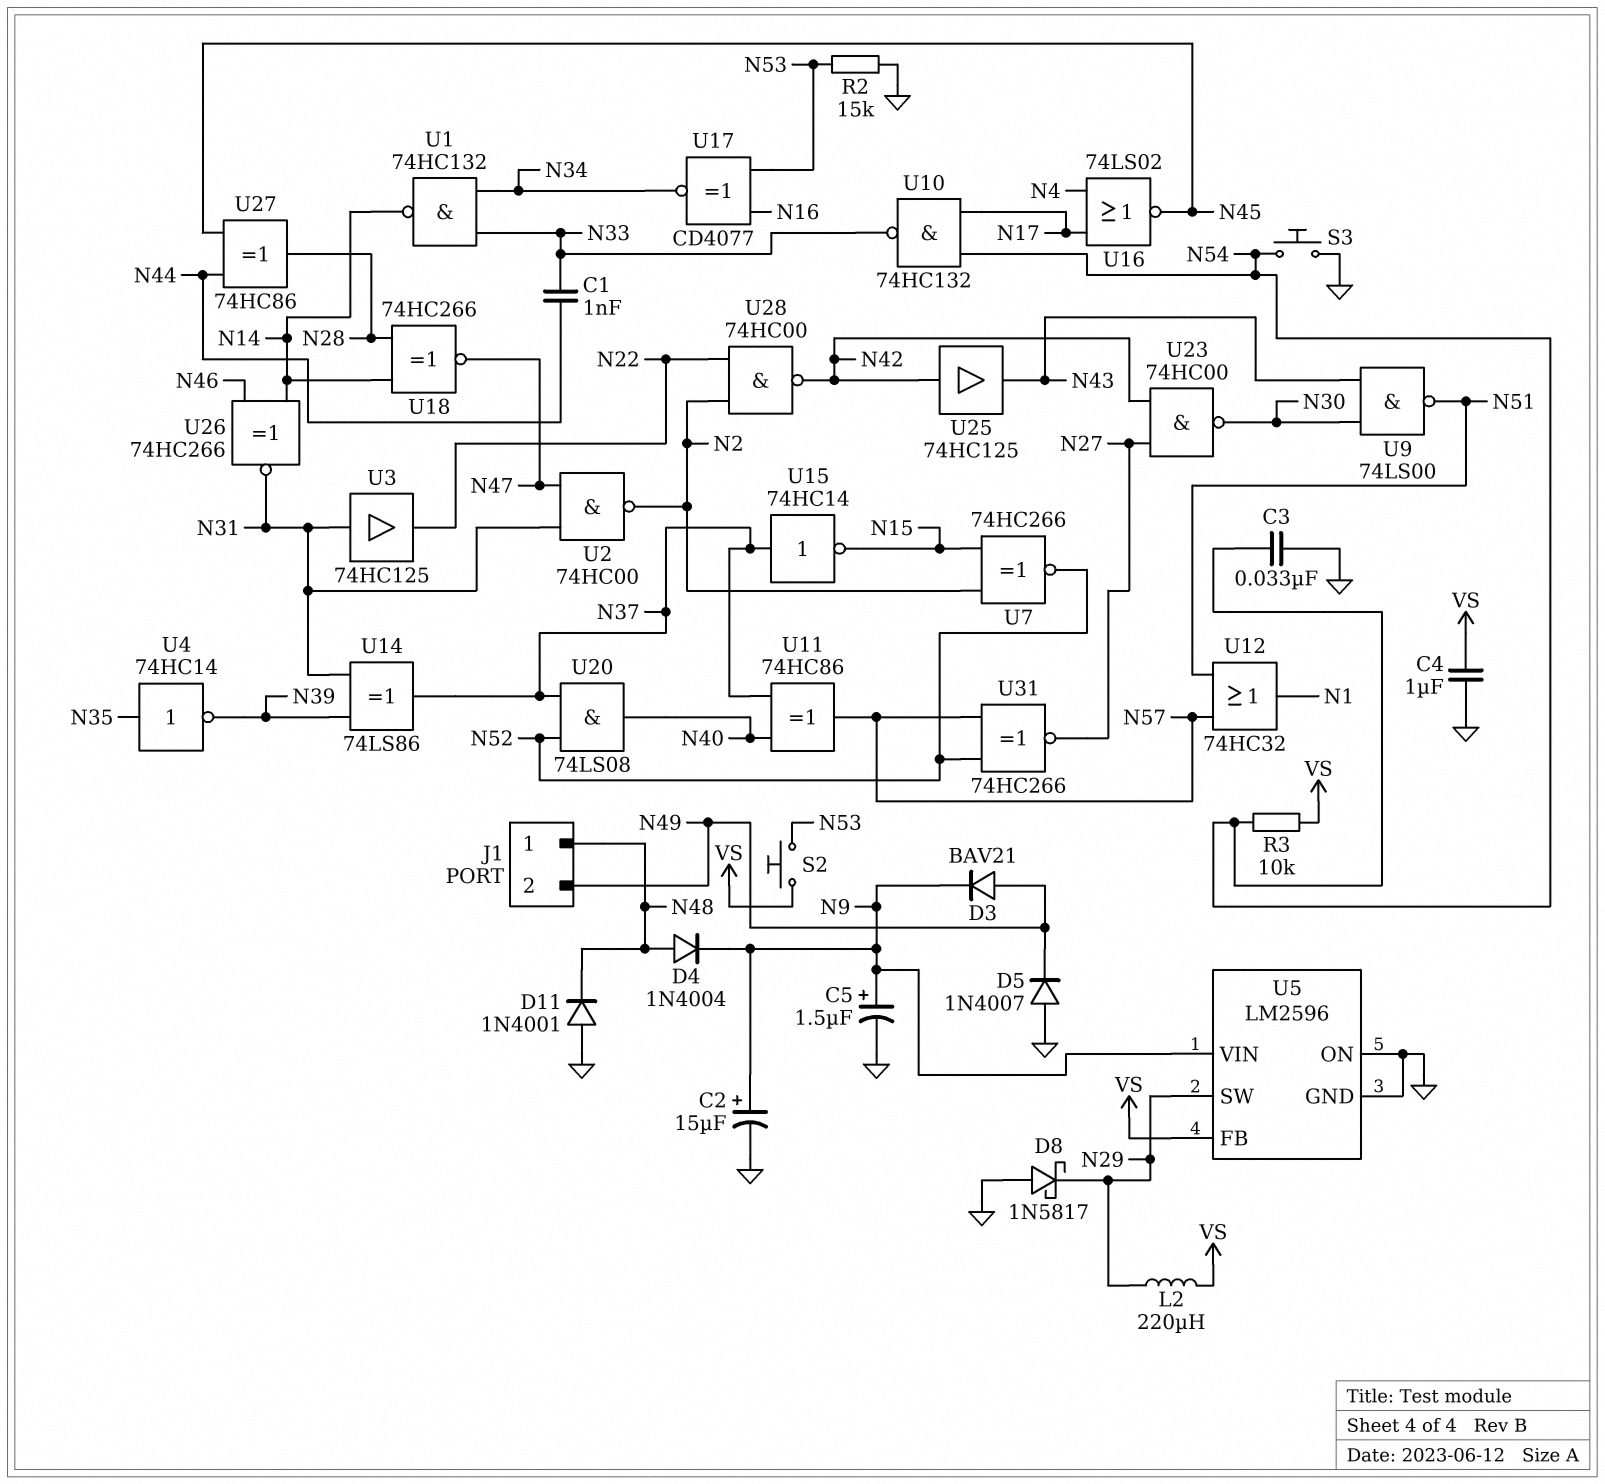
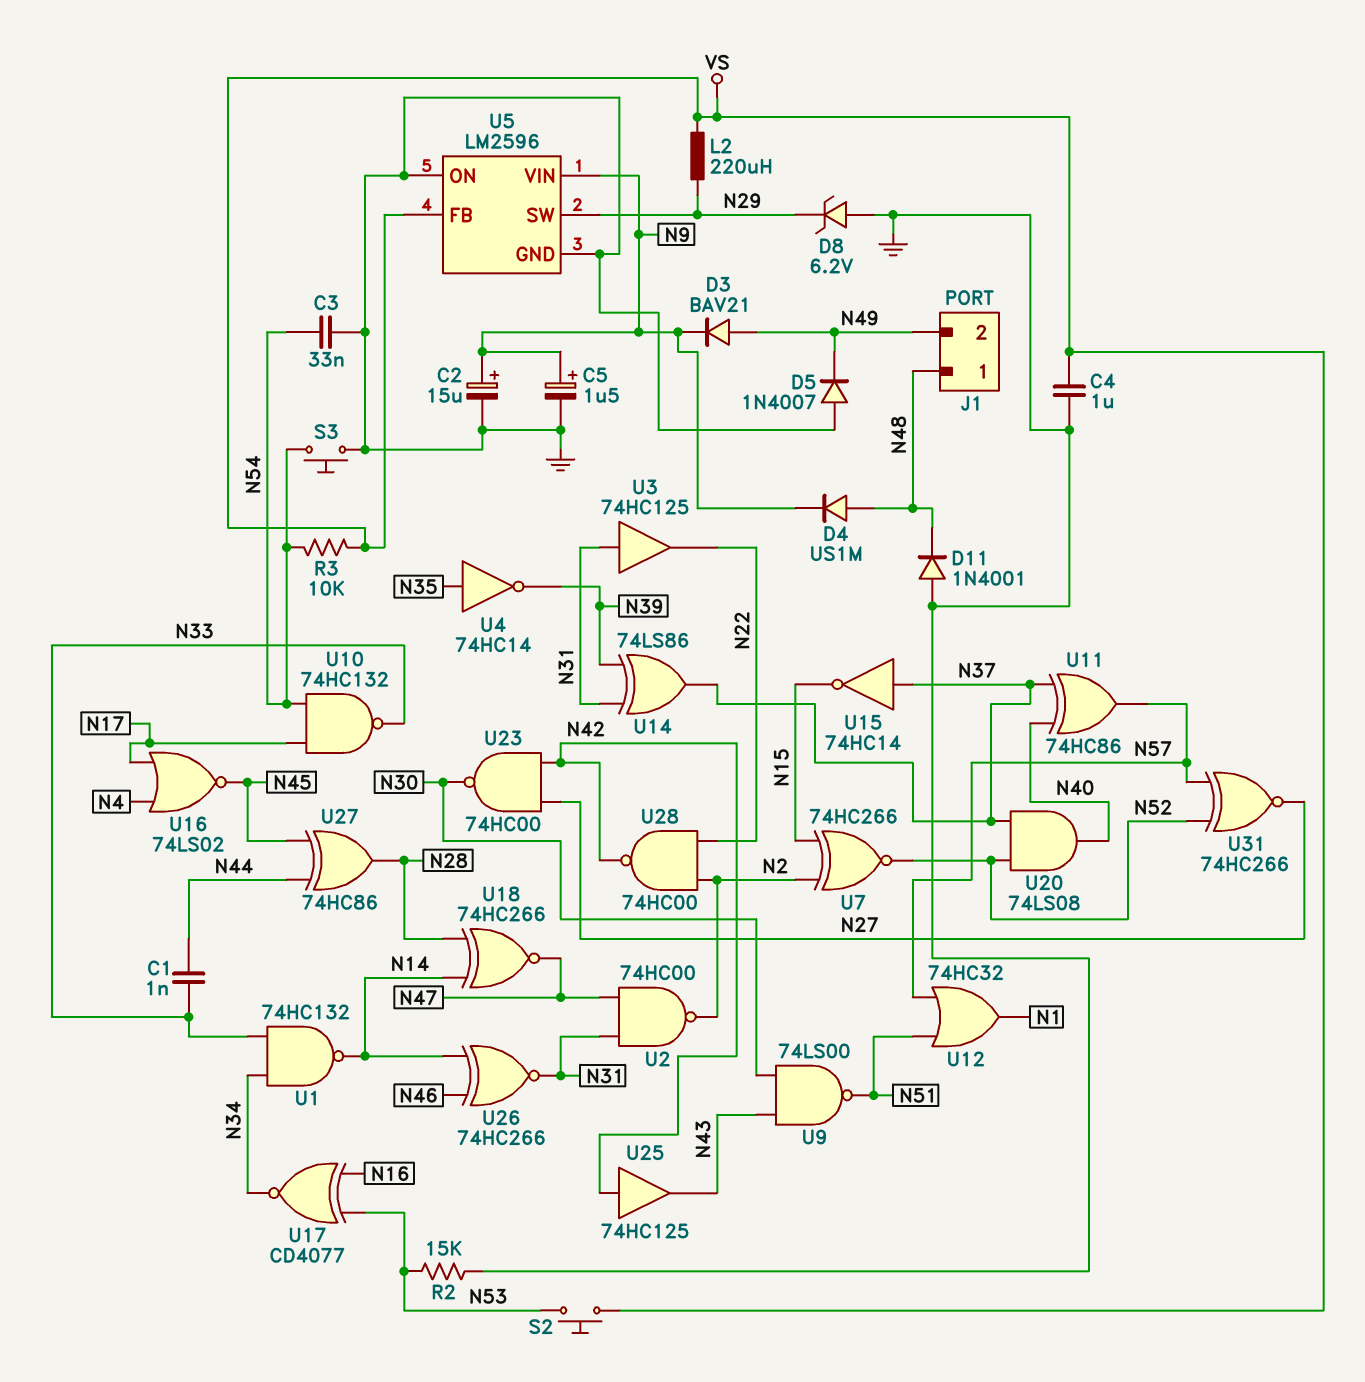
D4: diode 1N4004 (A N48, K N9) -> diode US1M (A N48, K N9)
D8: schottky 1N5817 (A GND, K N29) -> zener 6.2V (A GND, K N29)

